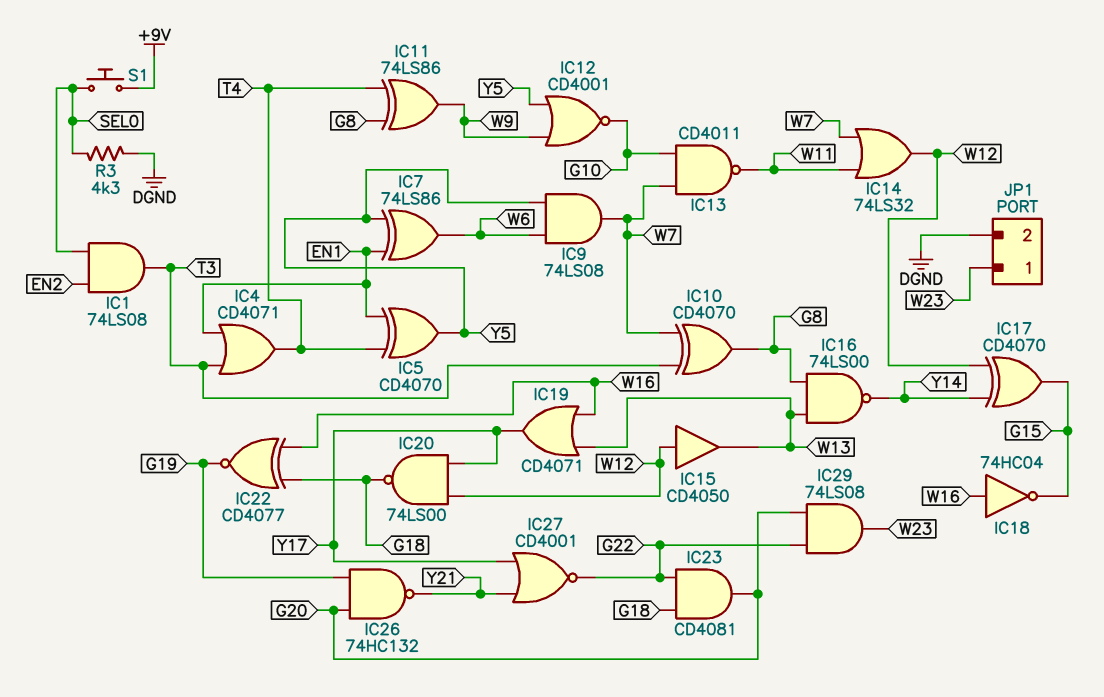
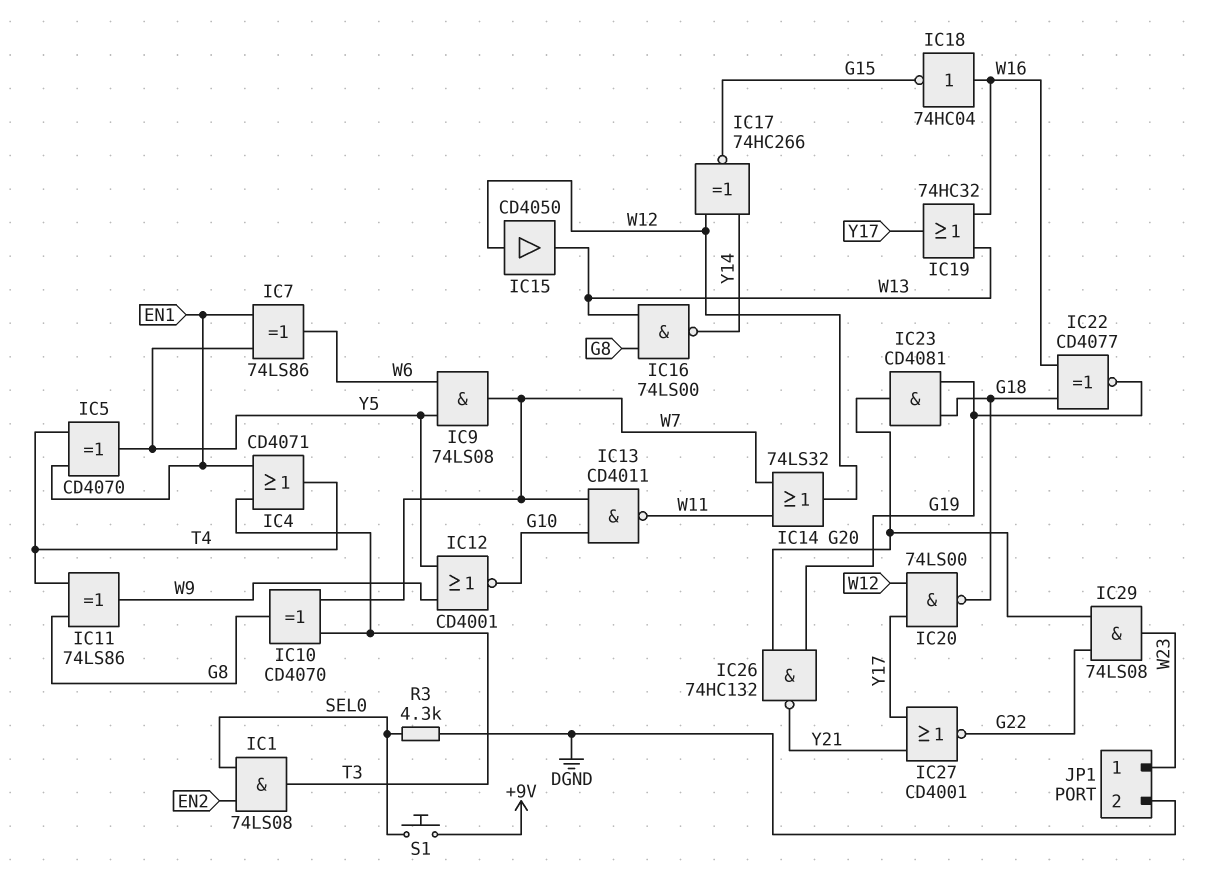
IC17: XOR CD4070 (in W12, in Y14, out G15) -> XNOR 74HC266 (in W12, in Y14, out G15)
IC19: OR CD4071 (in W13, in W16, out Y17) -> OR 74HC32 (in W13, in W16, out Y17)
IC23: AND CD4081 (in G18, in G22, out G20) -> AND CD4081 (in G18, in G19, out G20)

